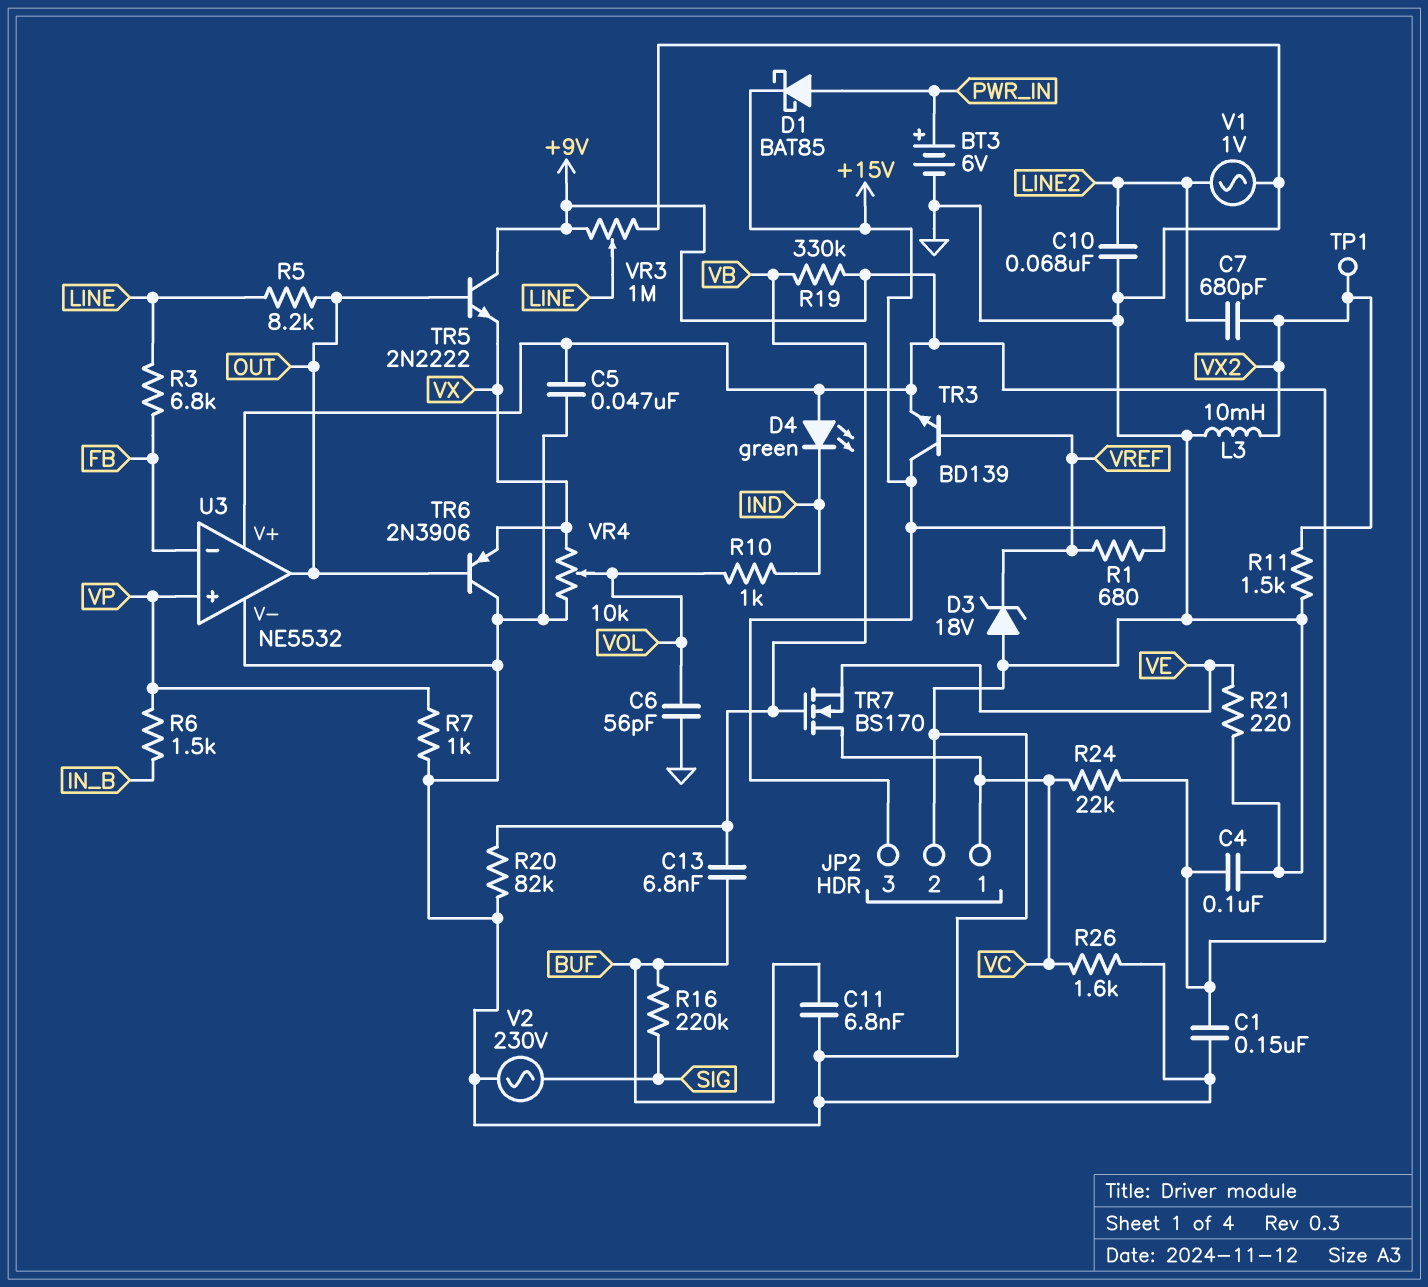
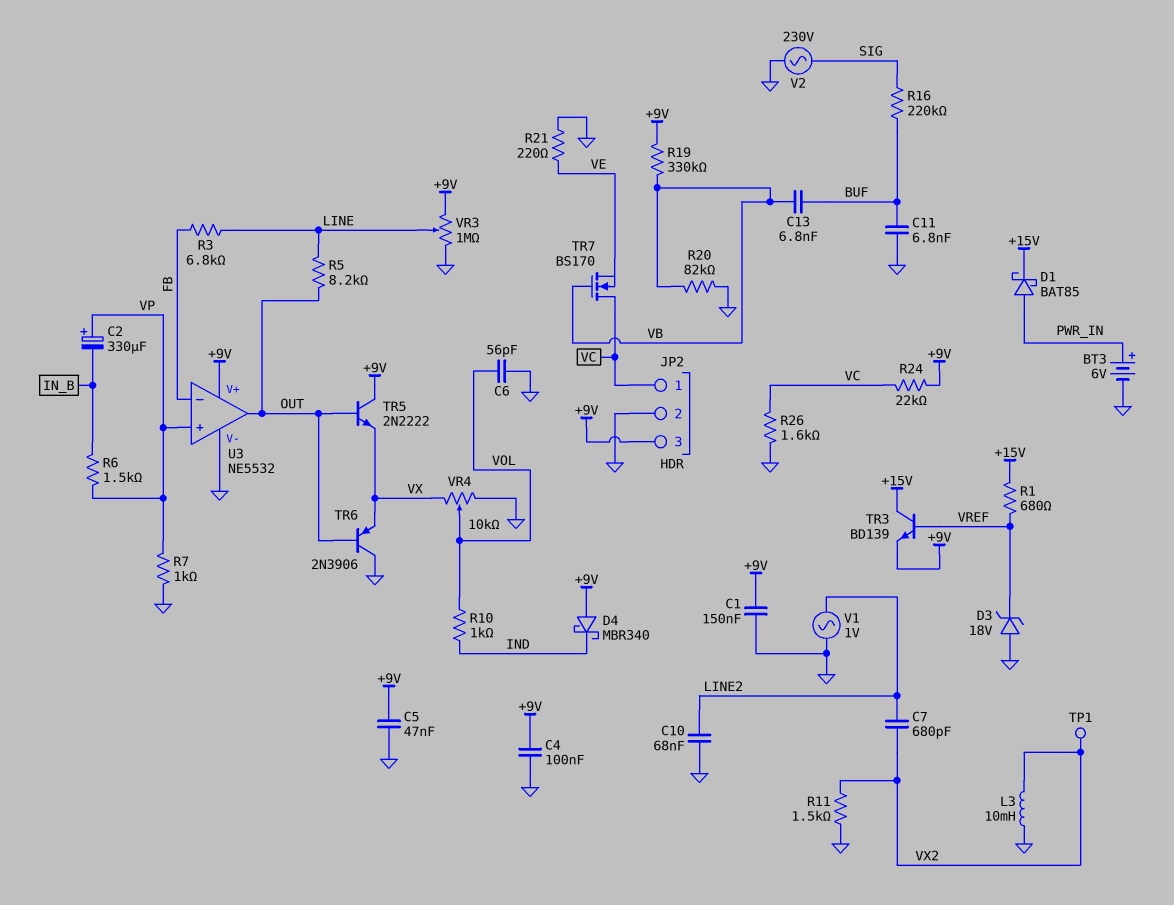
C2: none -> 330uF (plus VP, minus IN_B)
D4: LED green (A +9V, K IND) -> schottky MBR340 (A +9V, K IND)
JP2 pin 3: +15V -> +9V

